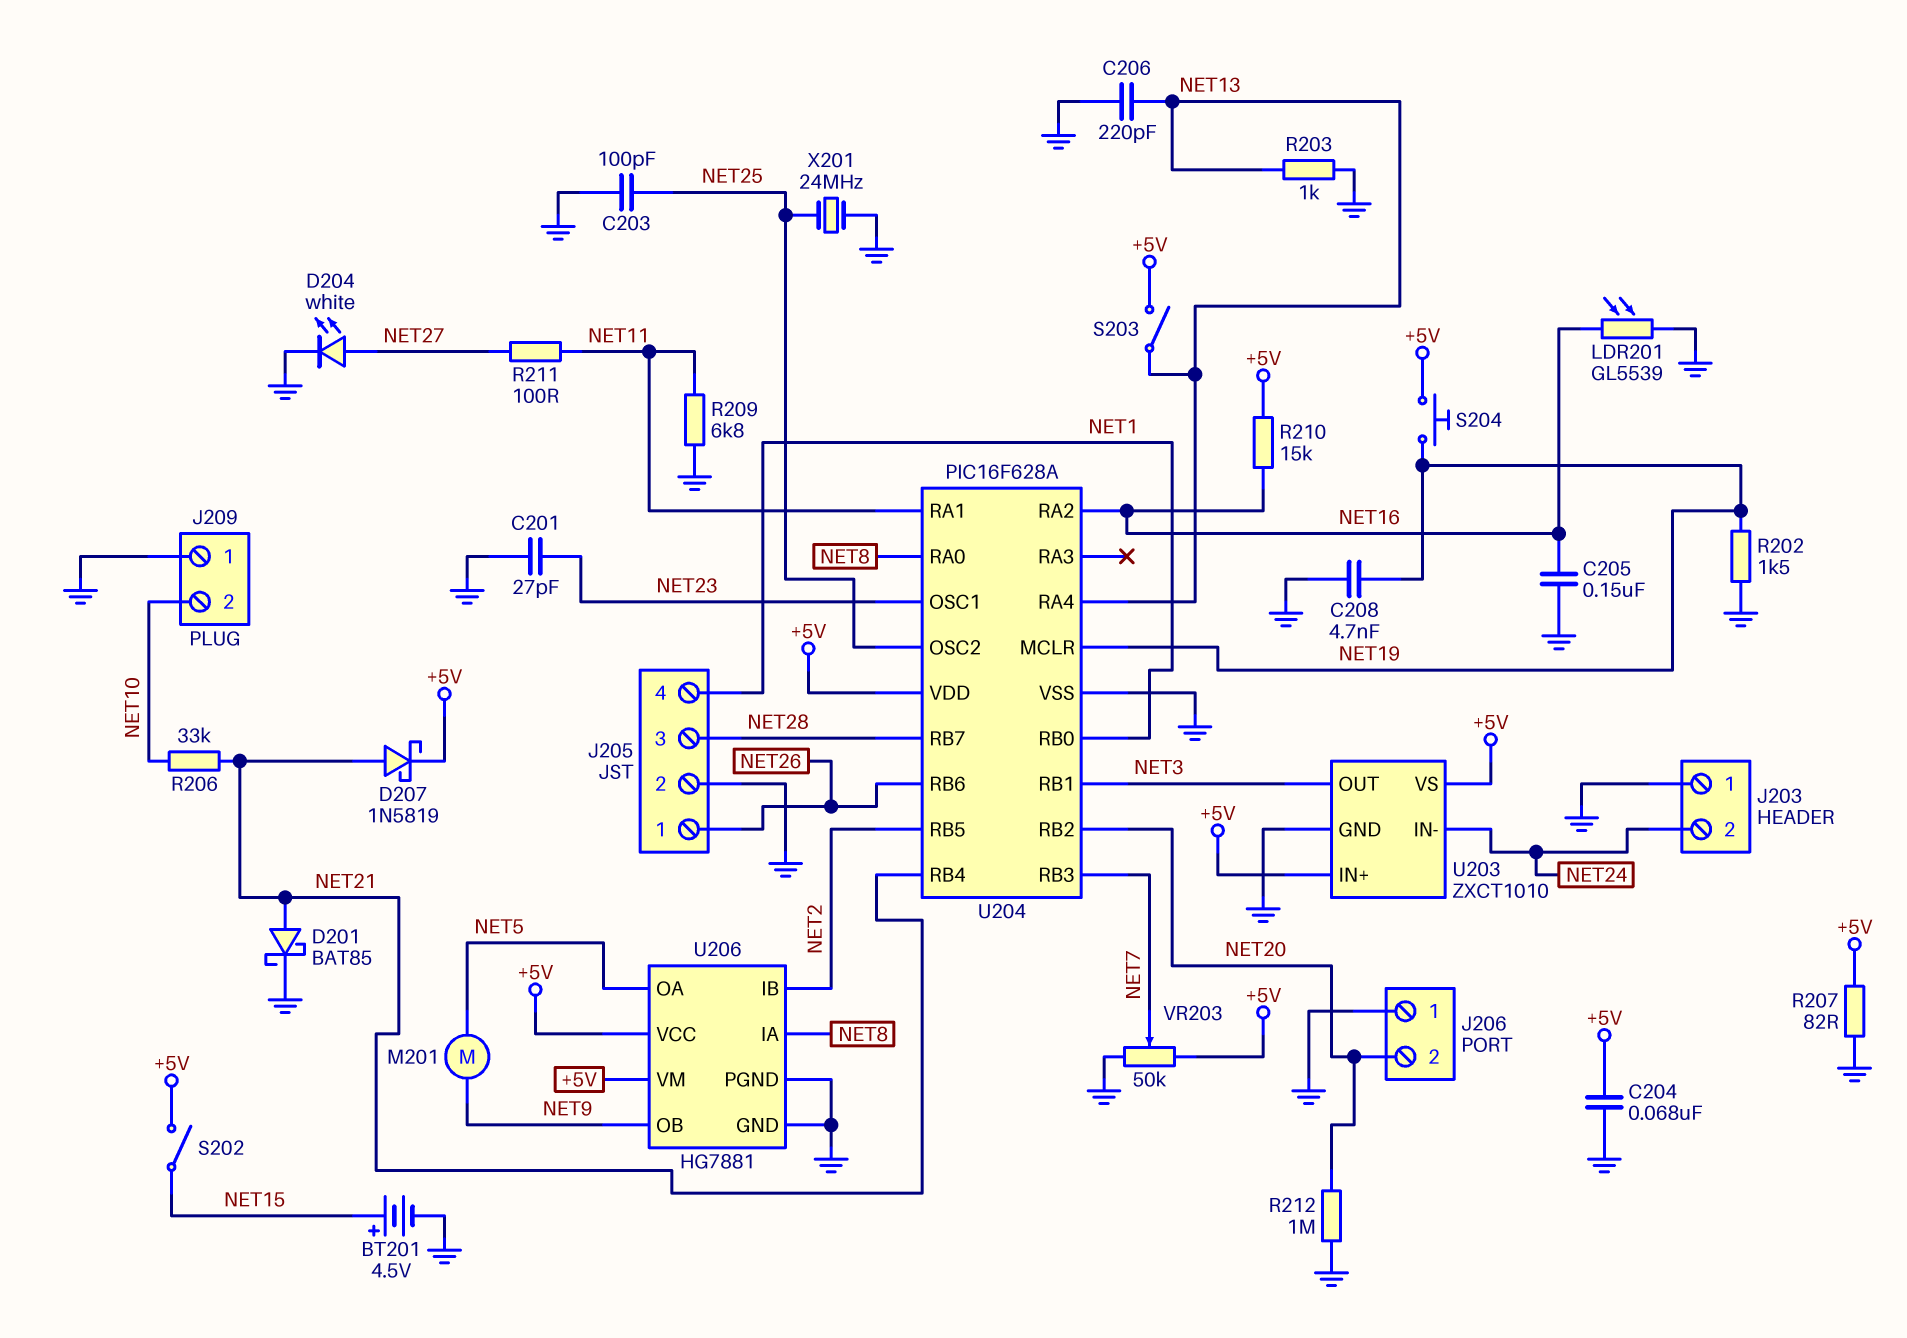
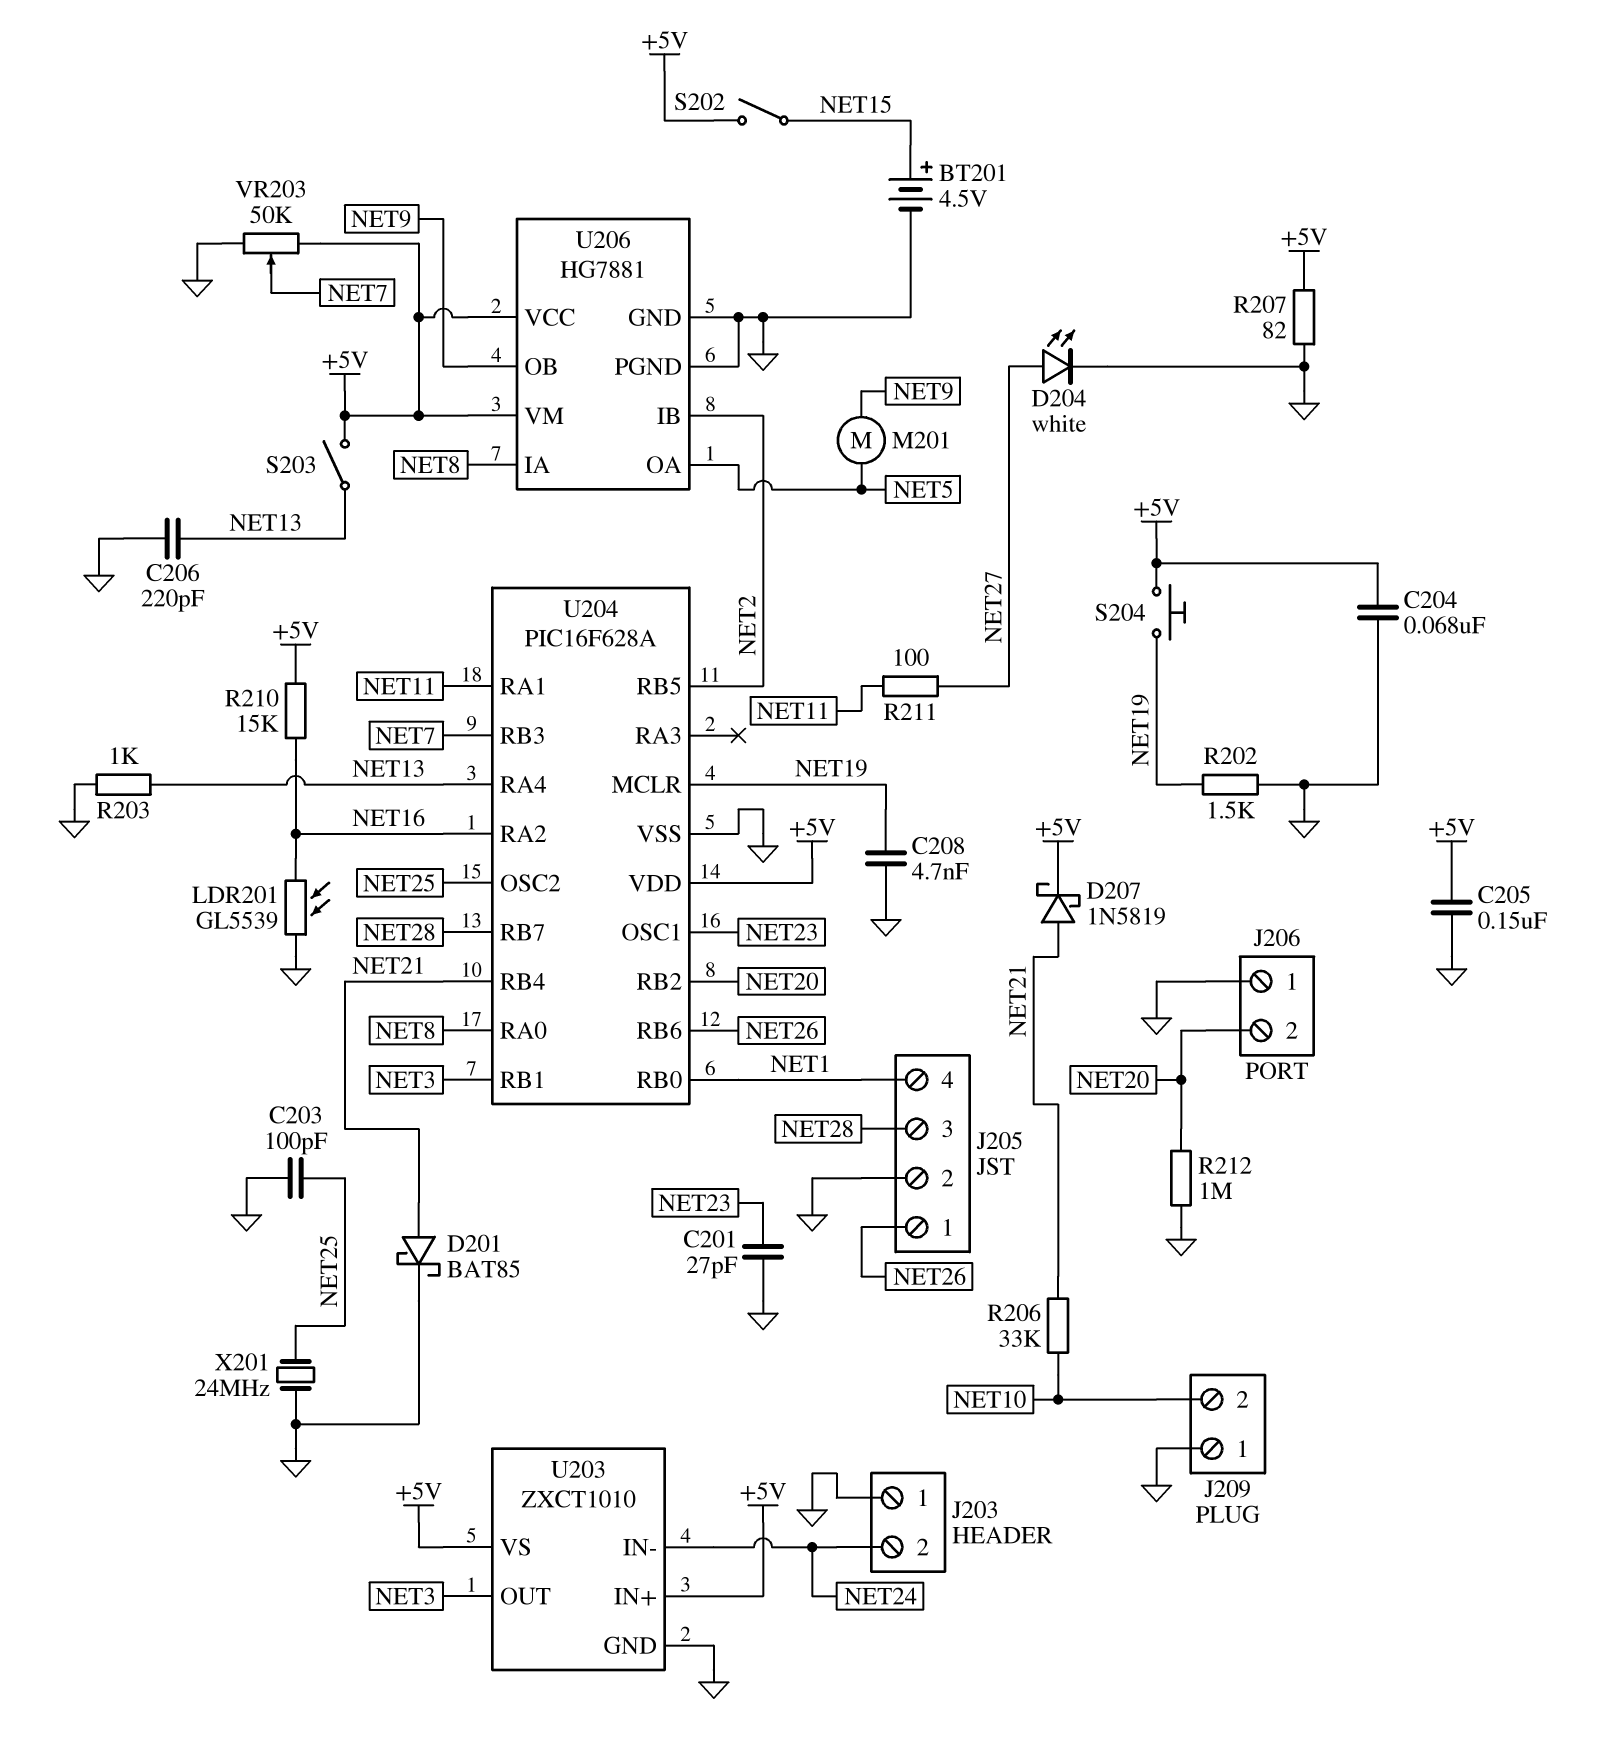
C205: 150nF (GND, NET16) -> 150nF (+5V, GND)
R209: 6.8k (GND, NET11) -> none

